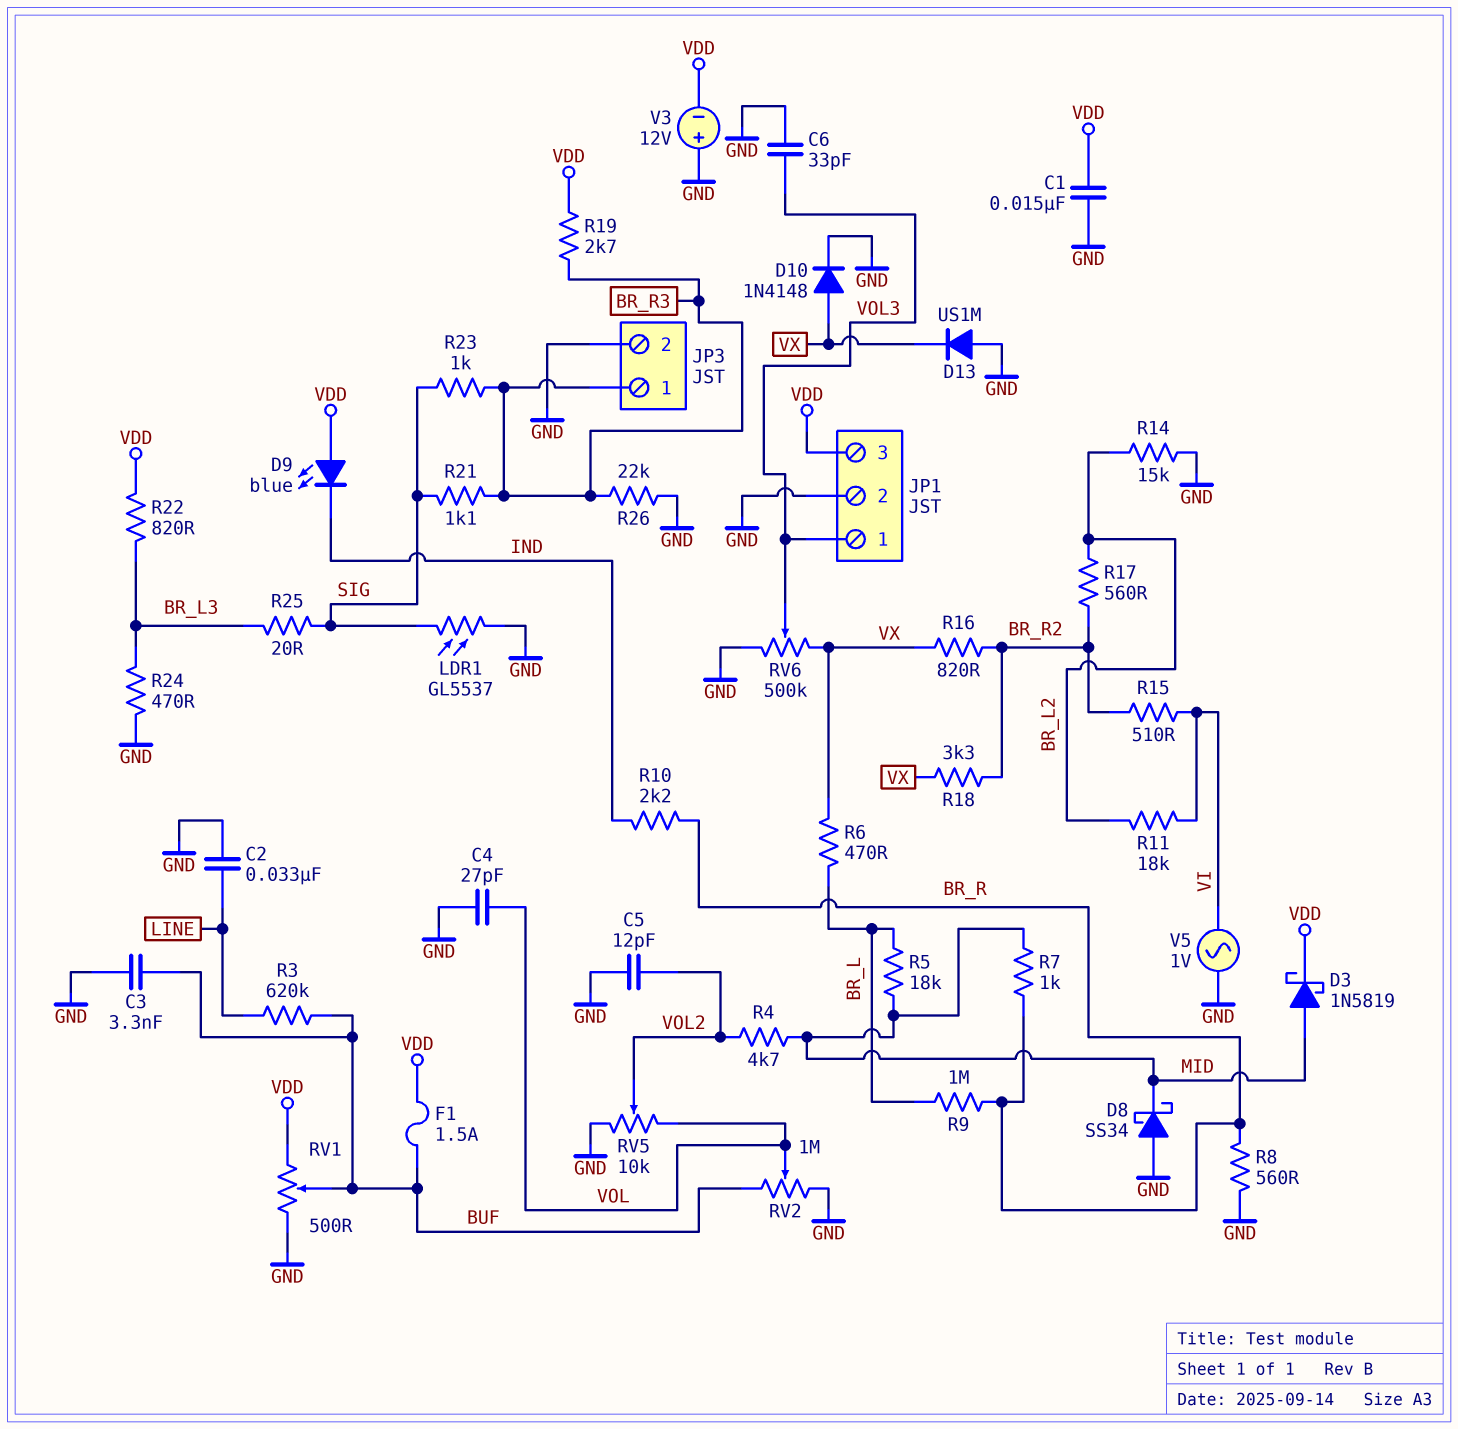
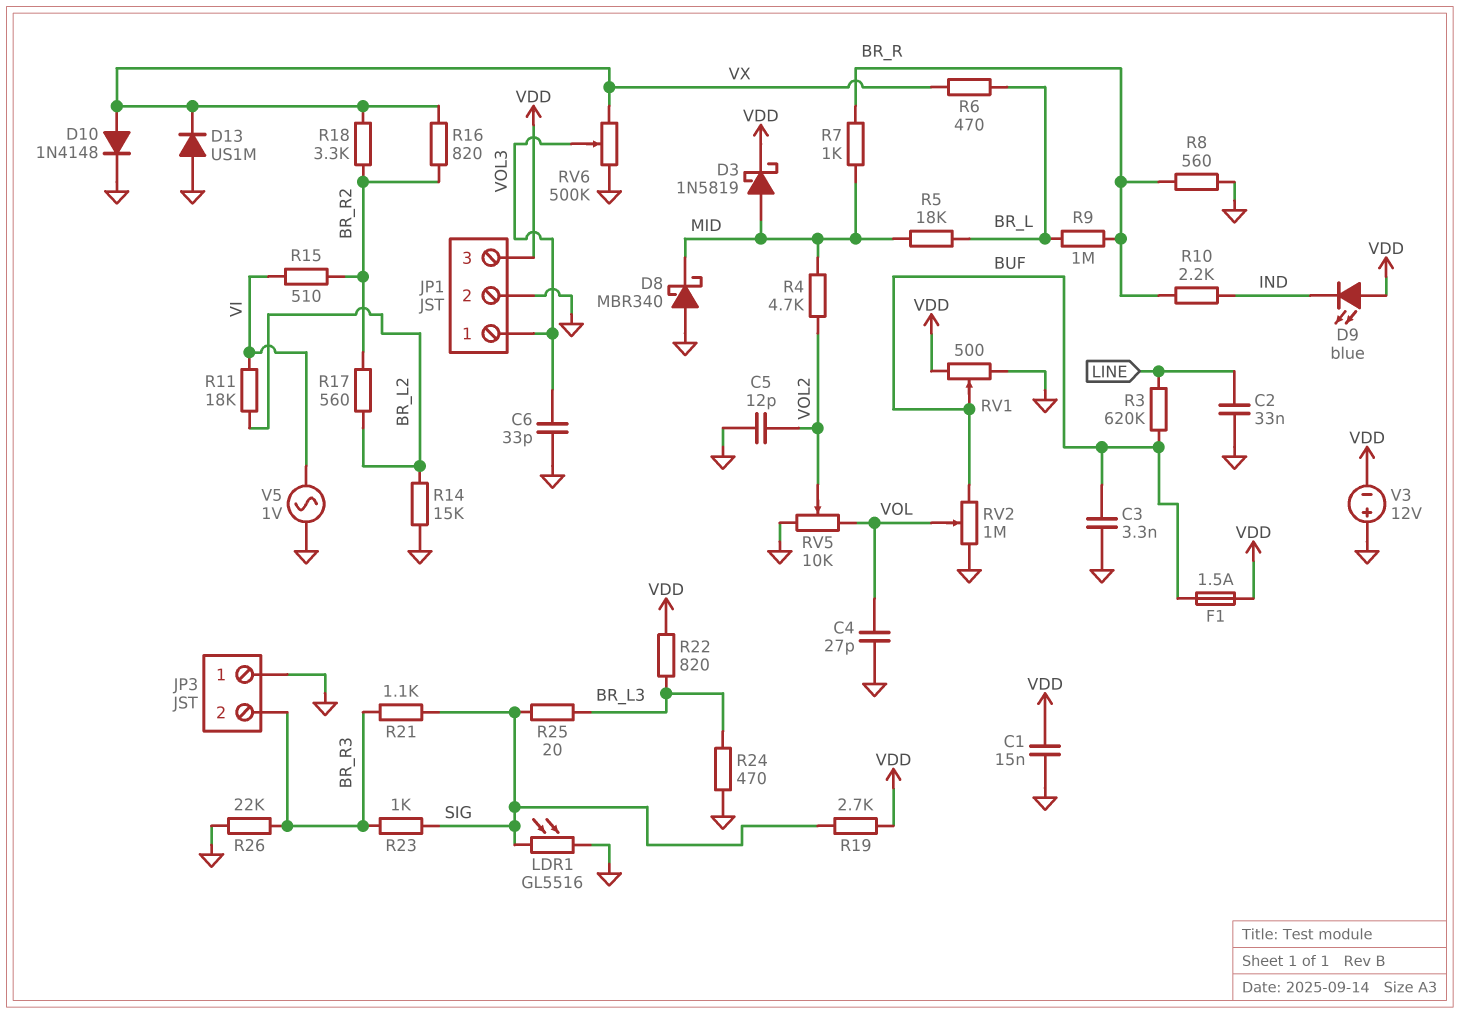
D8: schottky SS34 (A GND, K MID) -> schottky MBR340 (A GND, K MID)
JP3 pin 1: BR_R3 -> GND
JP3 pin 2: GND -> BR_R3
LDR1: GL5537 (GND, SIG) -> GL5516 (GND, SIG)
R19: 2.7k (BR_R3, VDD) -> 2.7k (SIG, VDD)

